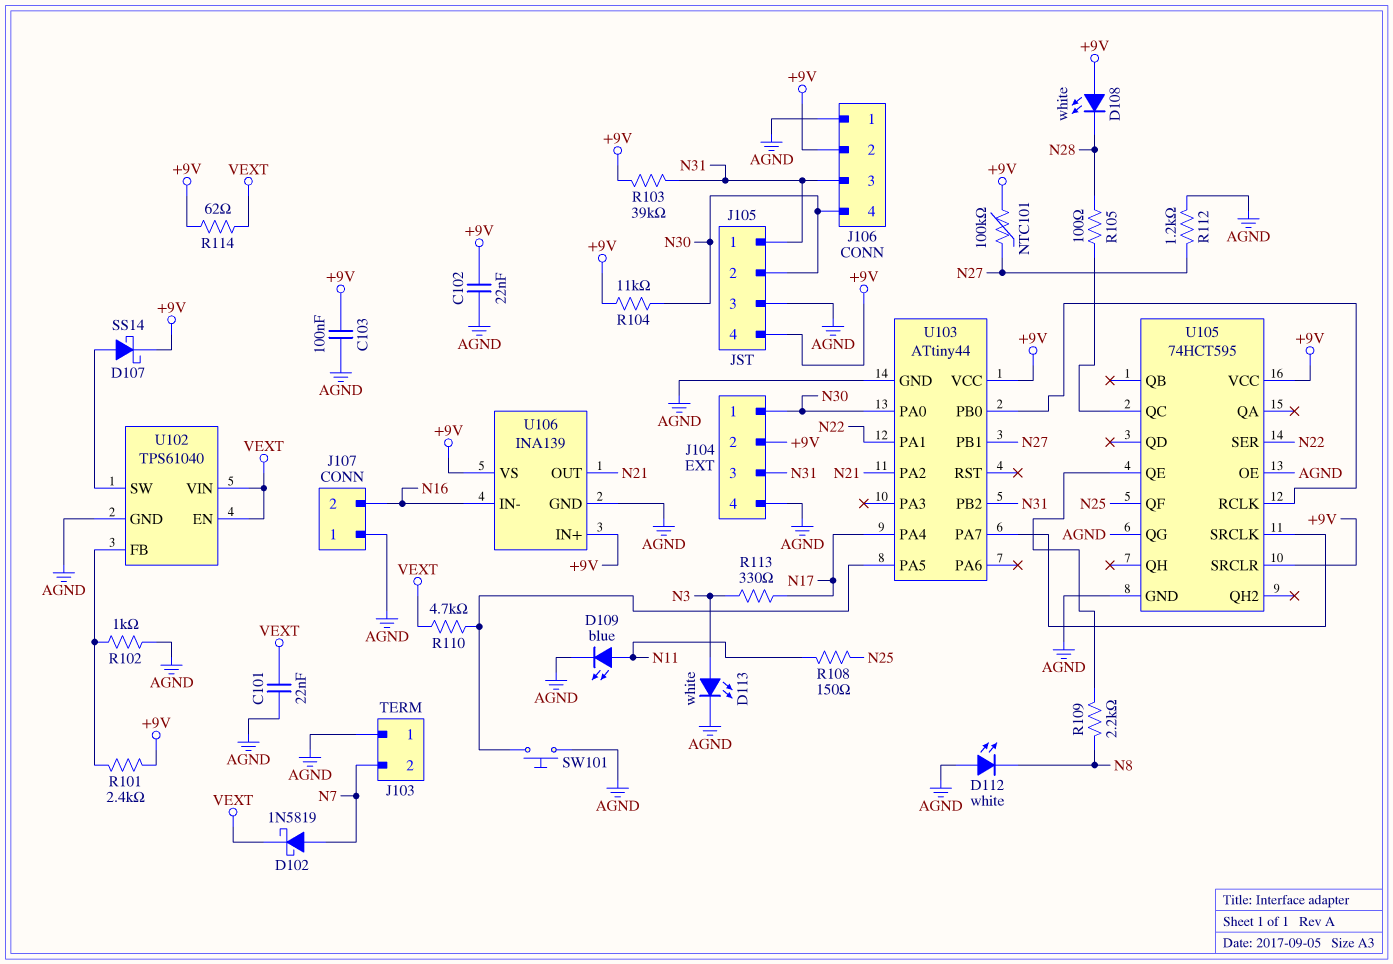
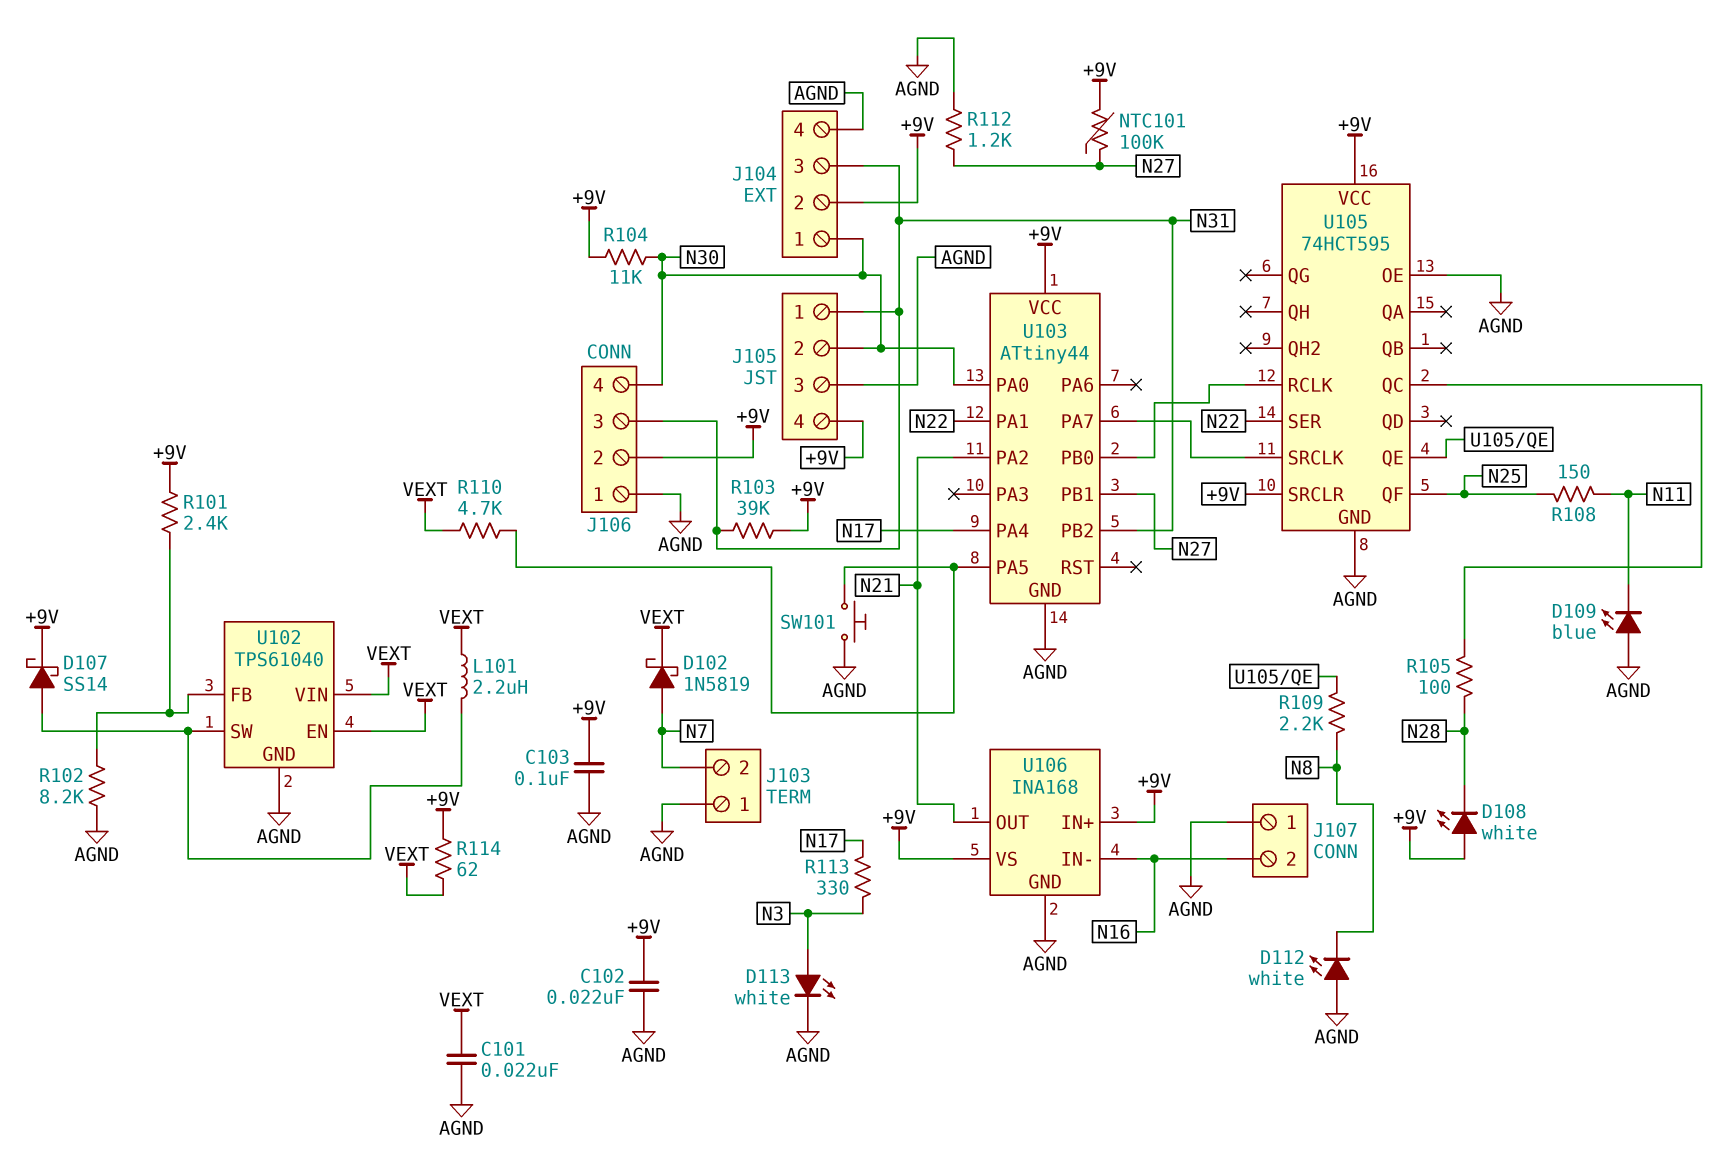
D109: LED blue (A N11, K AGND) -> LED blue (A AGND, K N11)
L101: none -> 2.2uH (U102/SW, VEXT)
R102: 1k (AGND, U102/FB) -> 8.2k (AGND, U102/FB)
U105 pin QG: AGND -> none
U106: INA139 -> INA168

